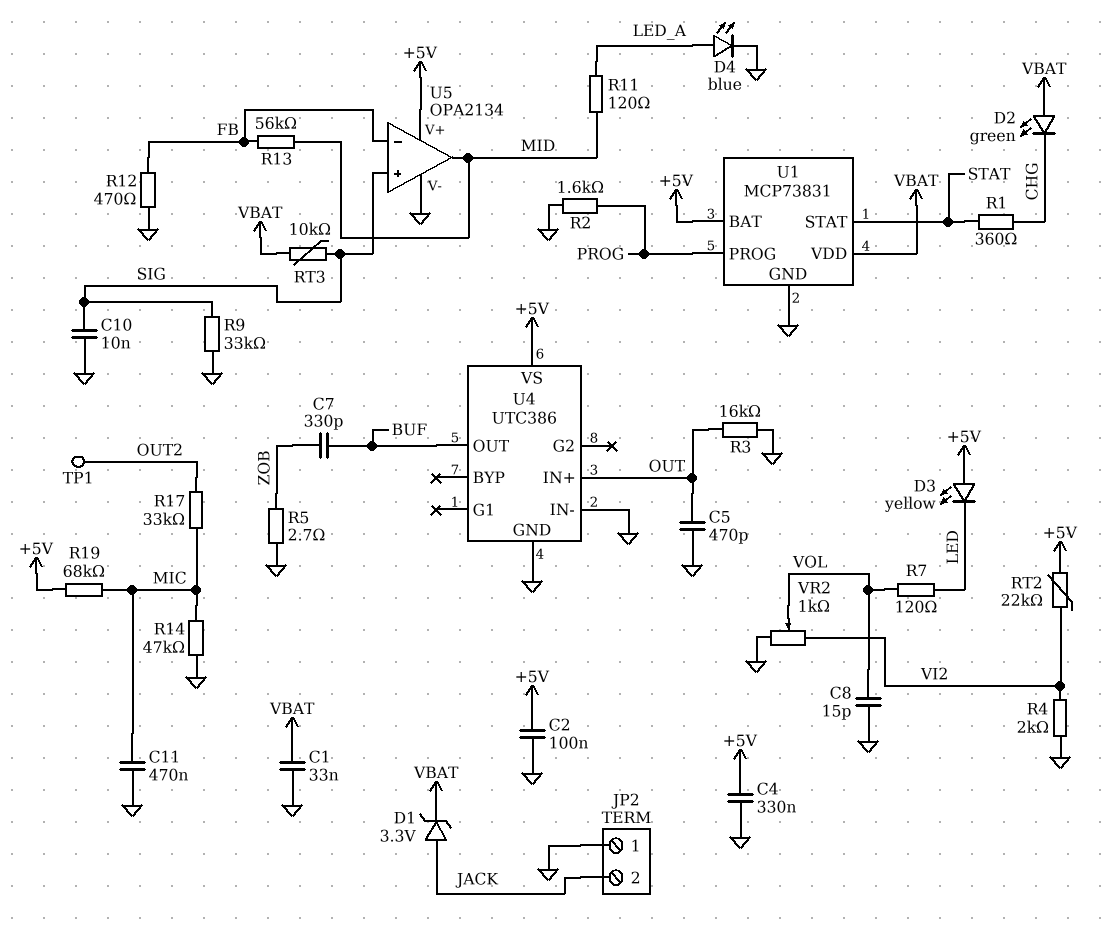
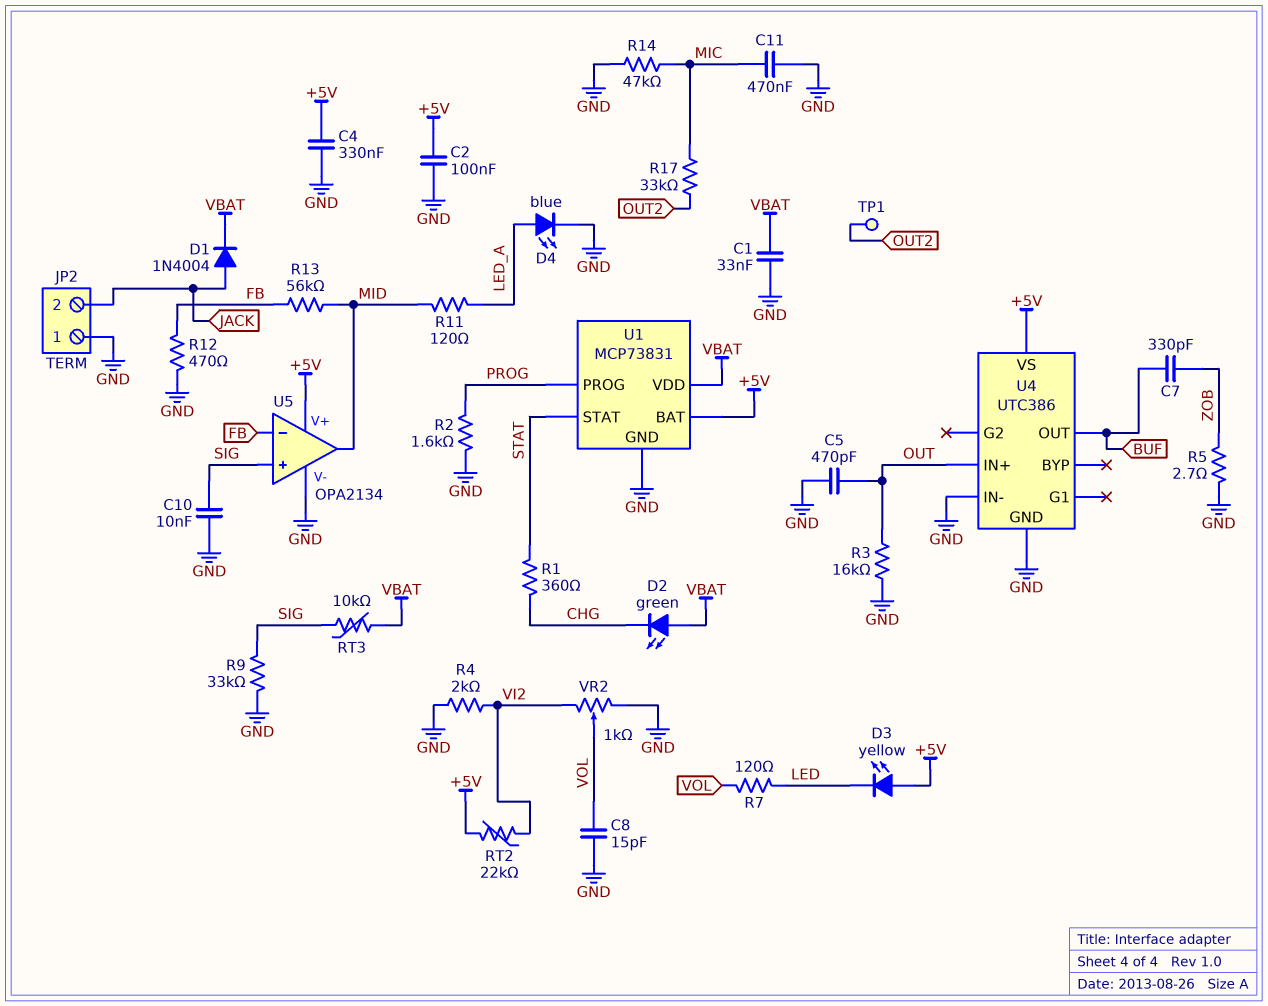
D1: zener 3.3V (A JACK, K VBAT) -> diode 1N4004 (A JACK, K VBAT)
R19: 68k (+5V, MIC) -> none

